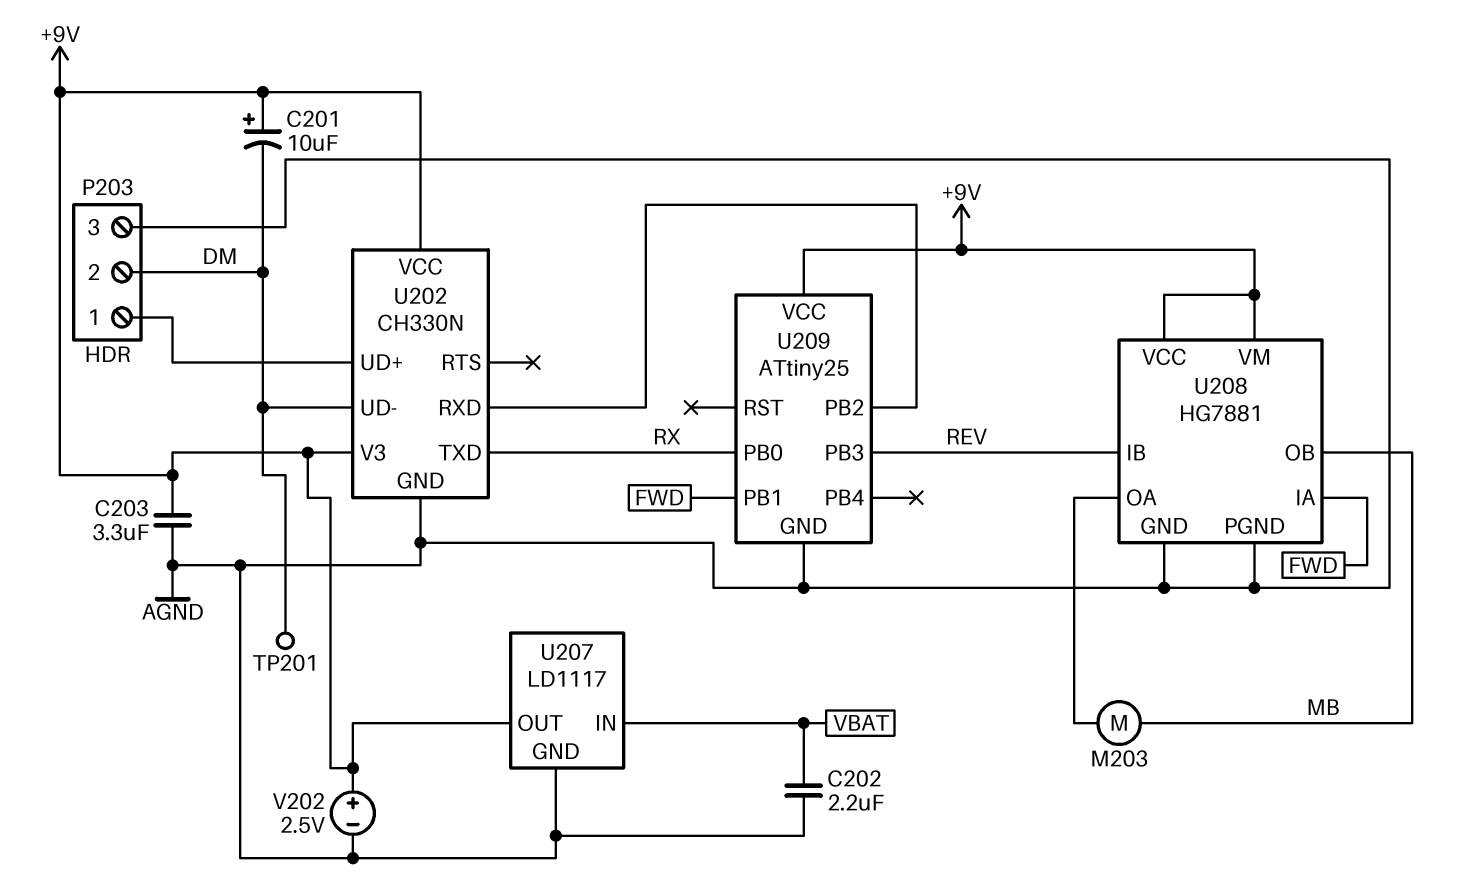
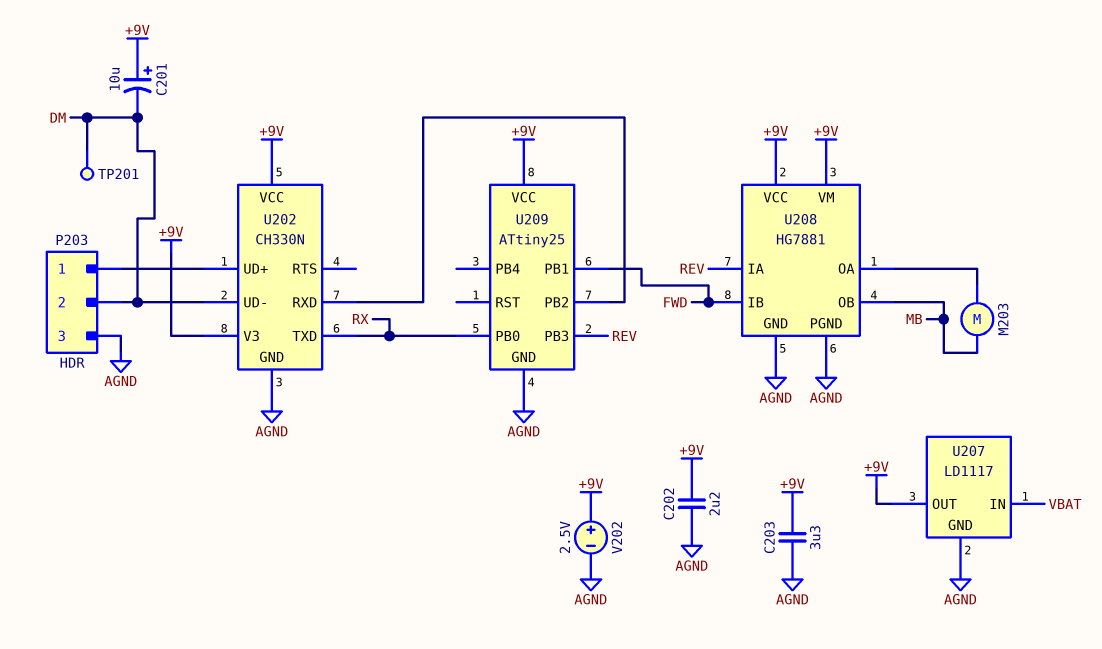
C202: 2.2uF (AGND, VBAT) -> 2.2uF (+9V, AGND)
U208 pin IA: FWD -> REV
U208 pin IB: REV -> FWD

